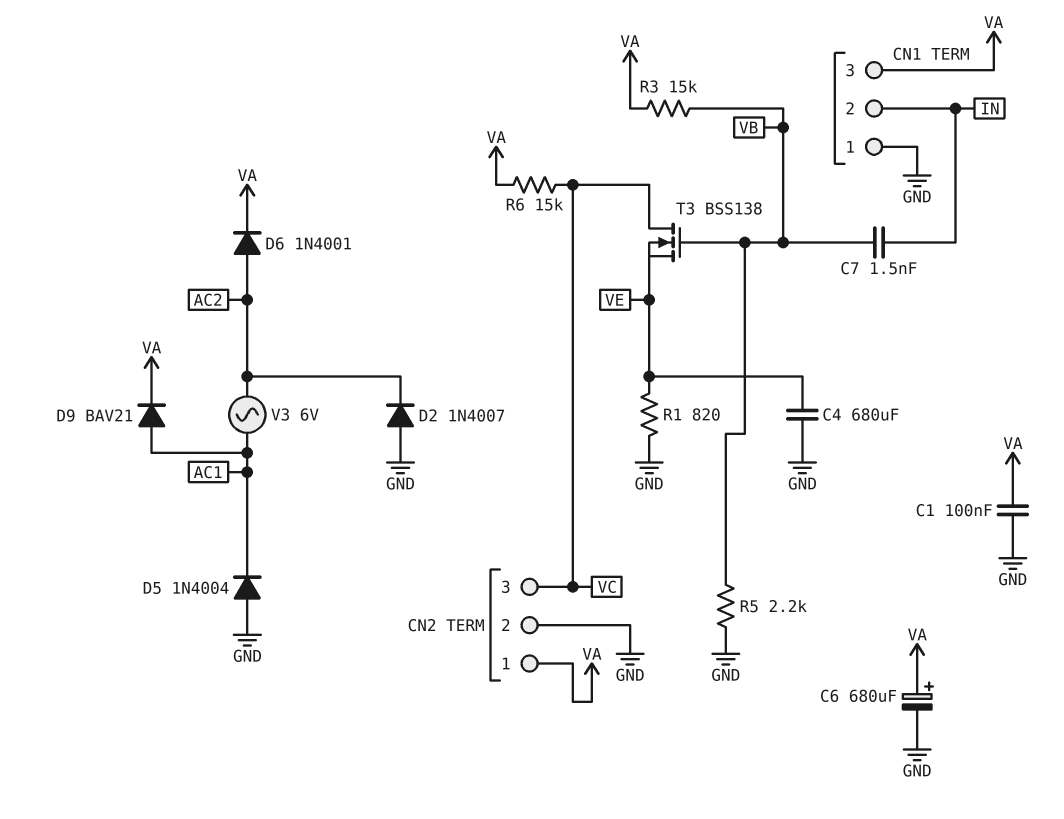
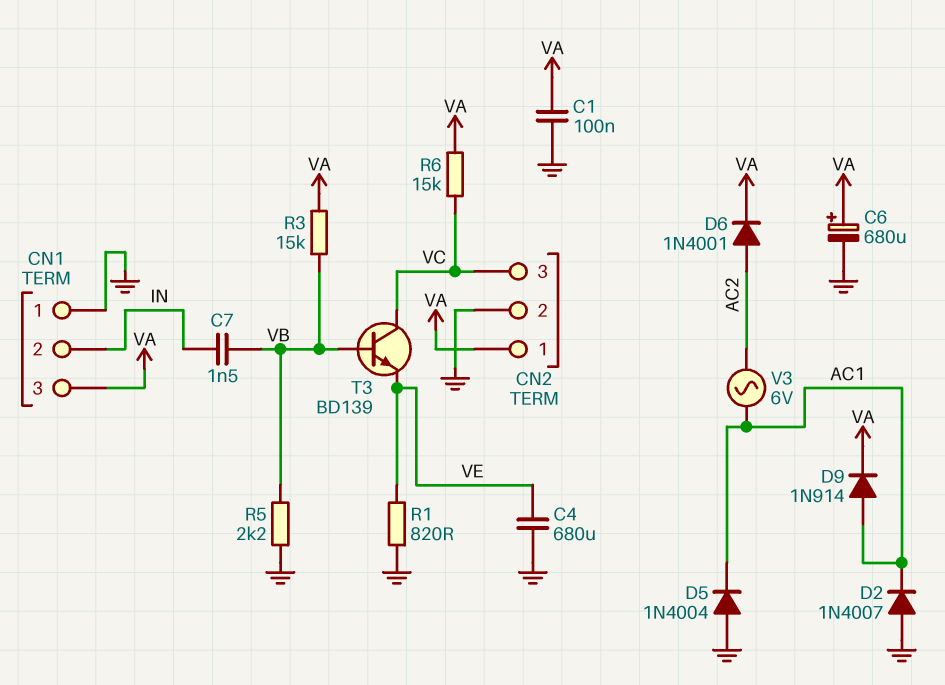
D2: diode 1N4007 (A GND, K AC2) -> diode 1N4007 (A GND, K AC1)
D9: diode BAV21 (A AC1, K VA) -> diode 1N914 (A AC1, K VA)
T3: NMOS BSS138 (G VB, D VC, S VE) -> NPN BD139 (B VB, C VC, E VE)

